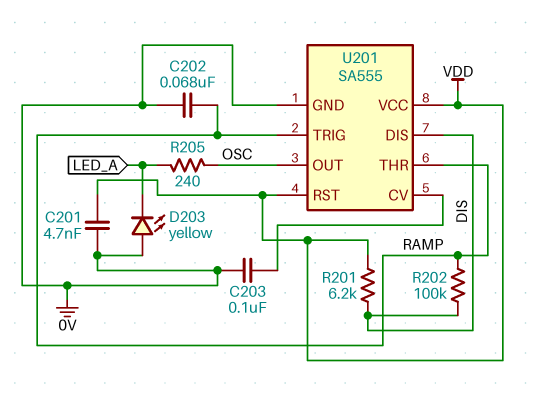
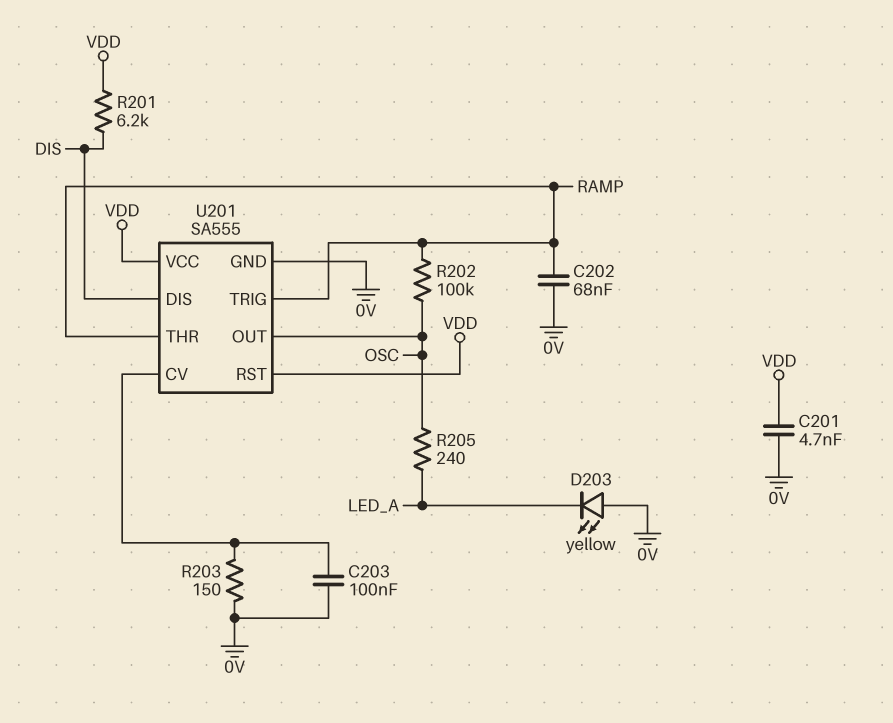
R202: 100k (DIS, RAMP) -> 100k (OSC, RAMP)
R203: none -> 150 (0V, U201/CV)

